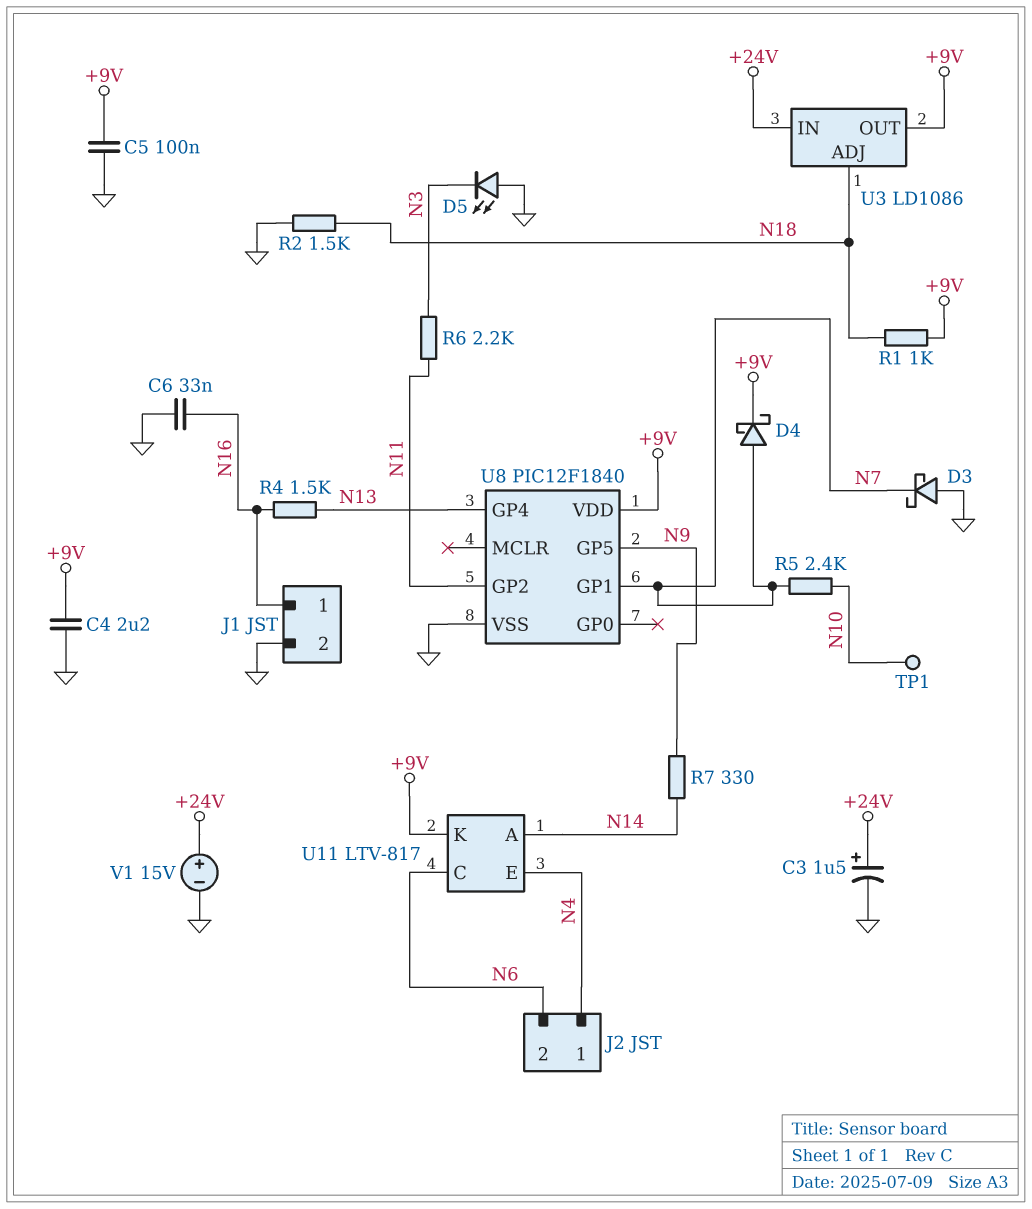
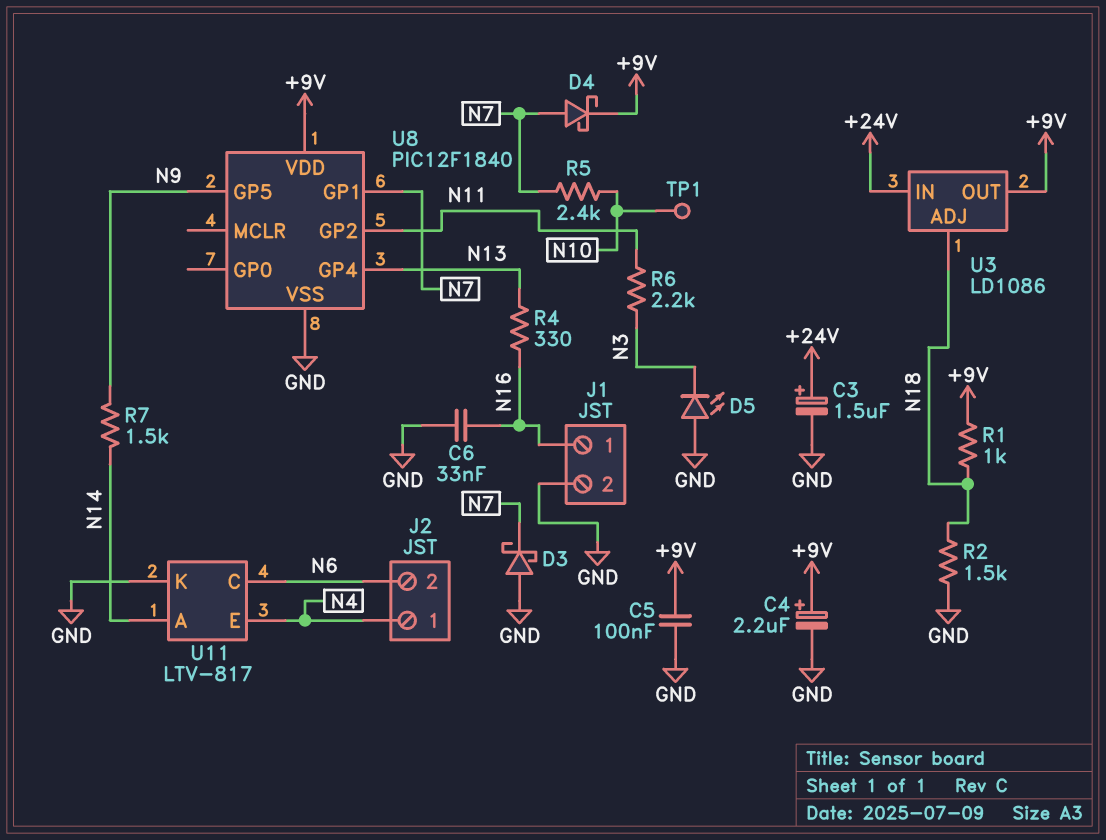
C4: 2.2uF (+9V, GND) -> 2.2uF (plus +9V, minus GND)
R4: 1.5k (N13, N16) -> 330 (N13, N16)
R7: 330 (N9, N14) -> 1.5k (N9, N14)
U11 pin K: +9V -> GND
V1: 15V (plus +24V, minus GND) -> none

